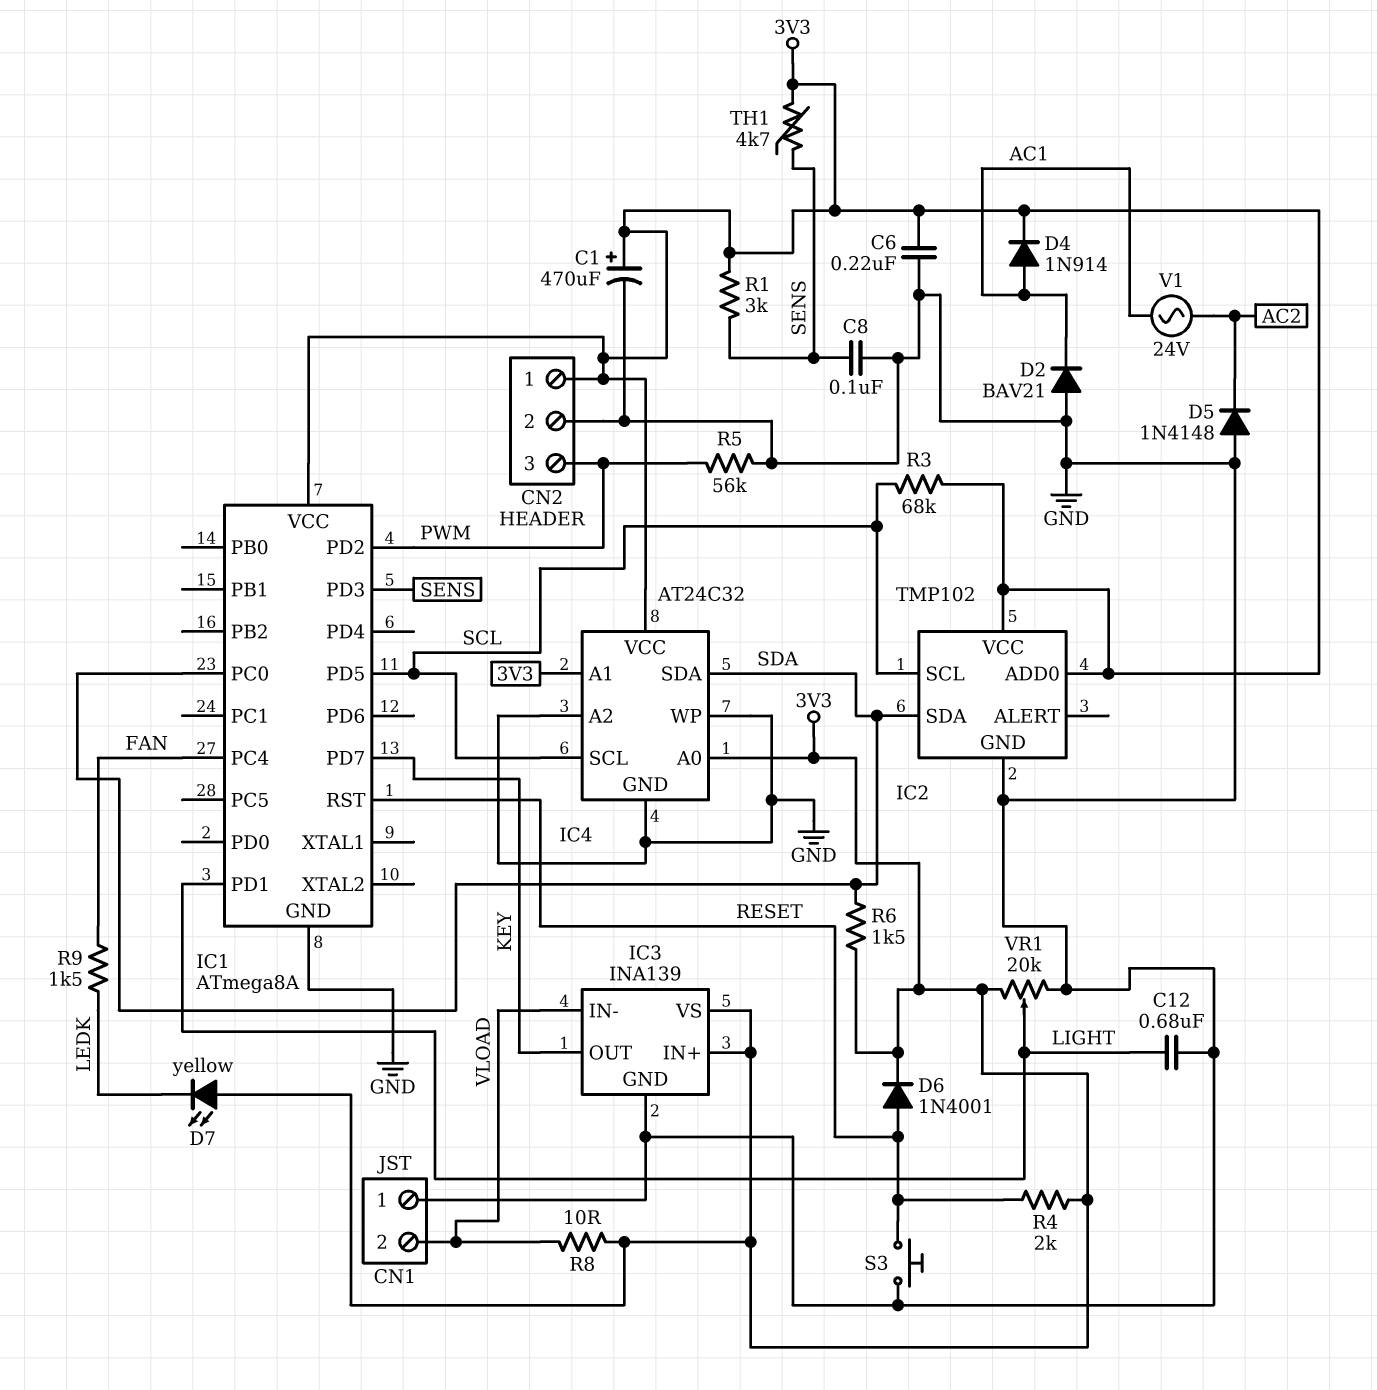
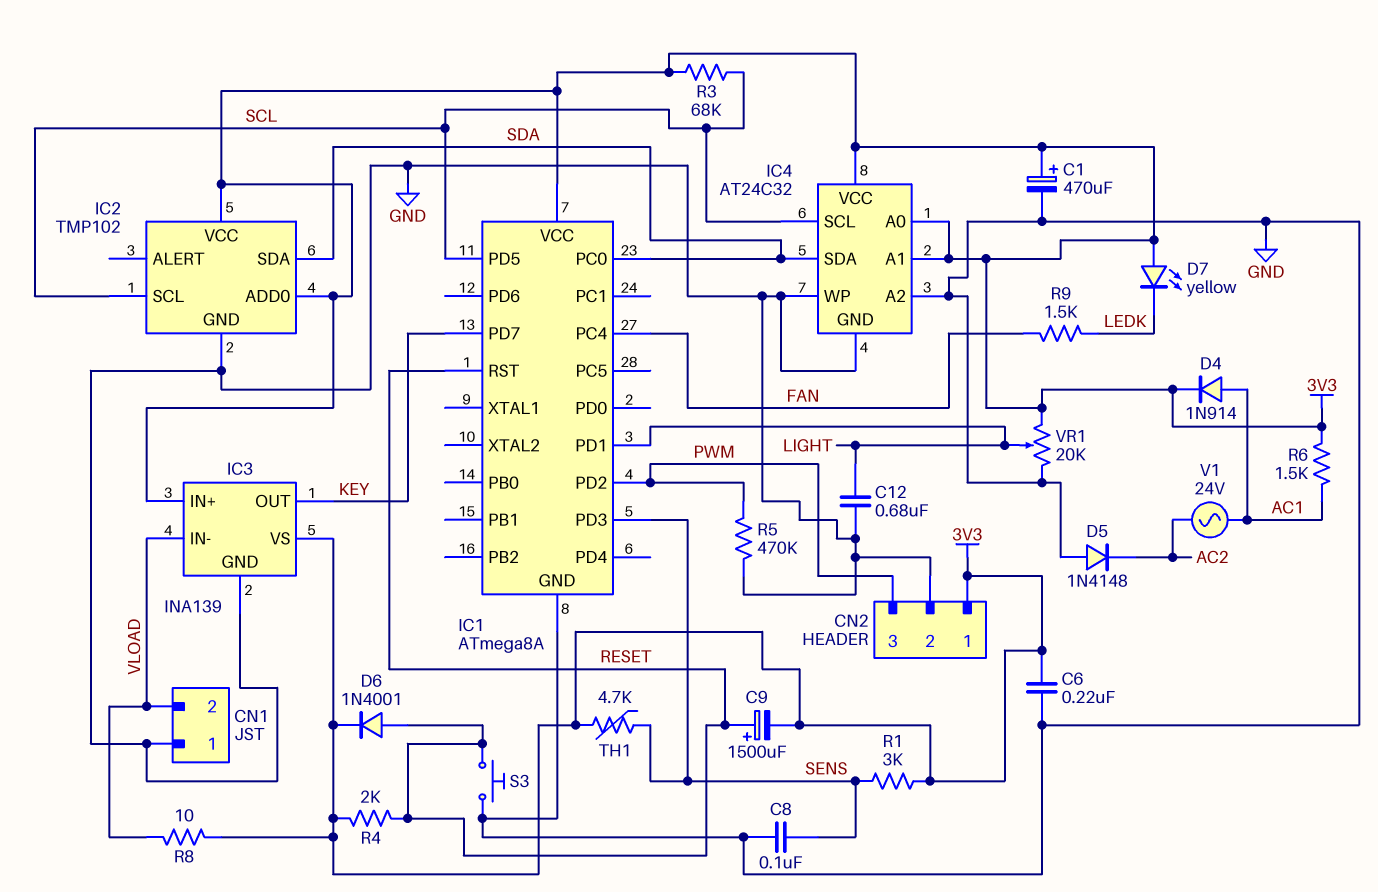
C9: none -> 1500uF (plus RESET, minus 3V3)
D2: diode BAV21 (A GND, K AC1) -> none
R5: 56k (GND, PWM) -> 470k (GND, PWM)
R6: 1.5k (3V3, SDA) -> 1.5k (3V3, AC1)

